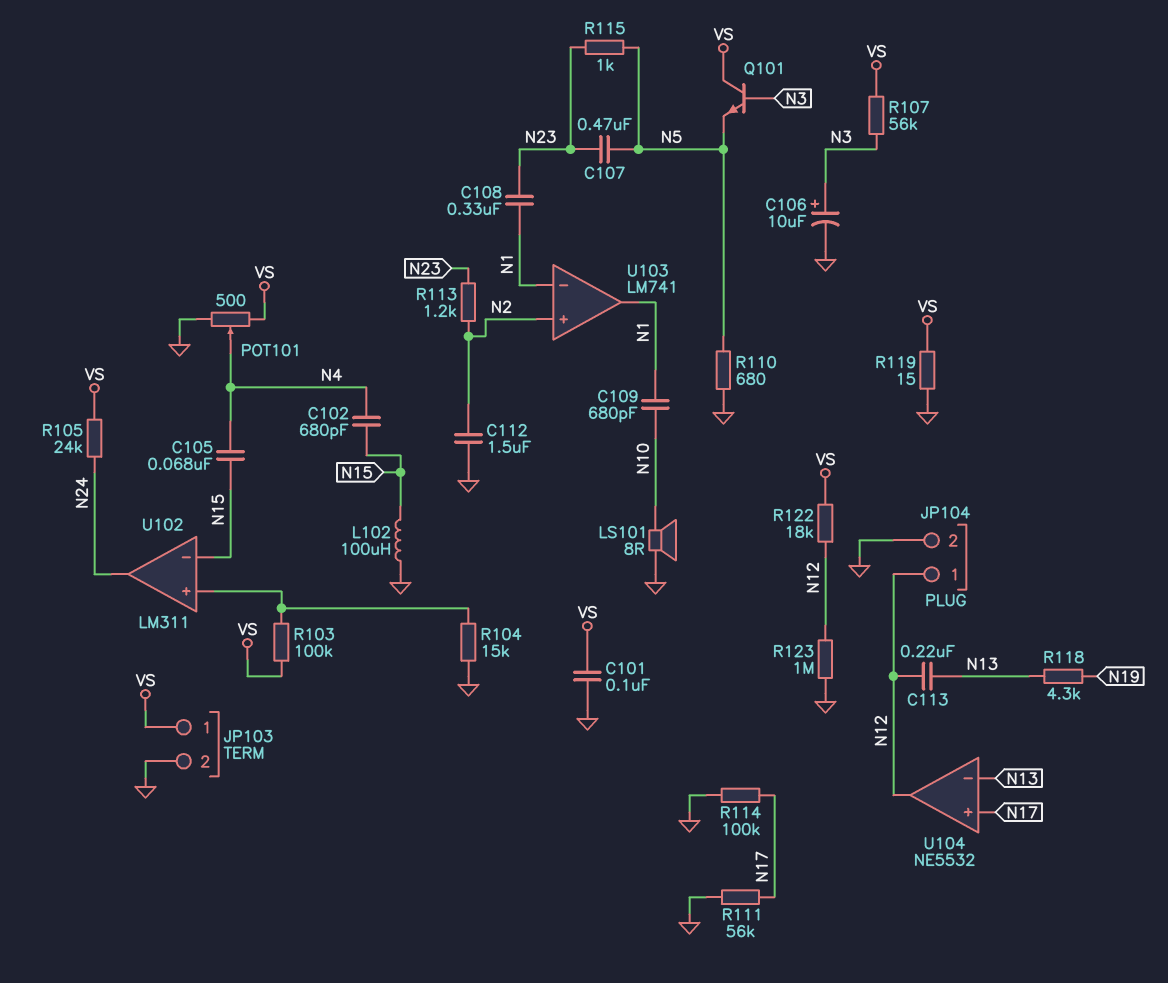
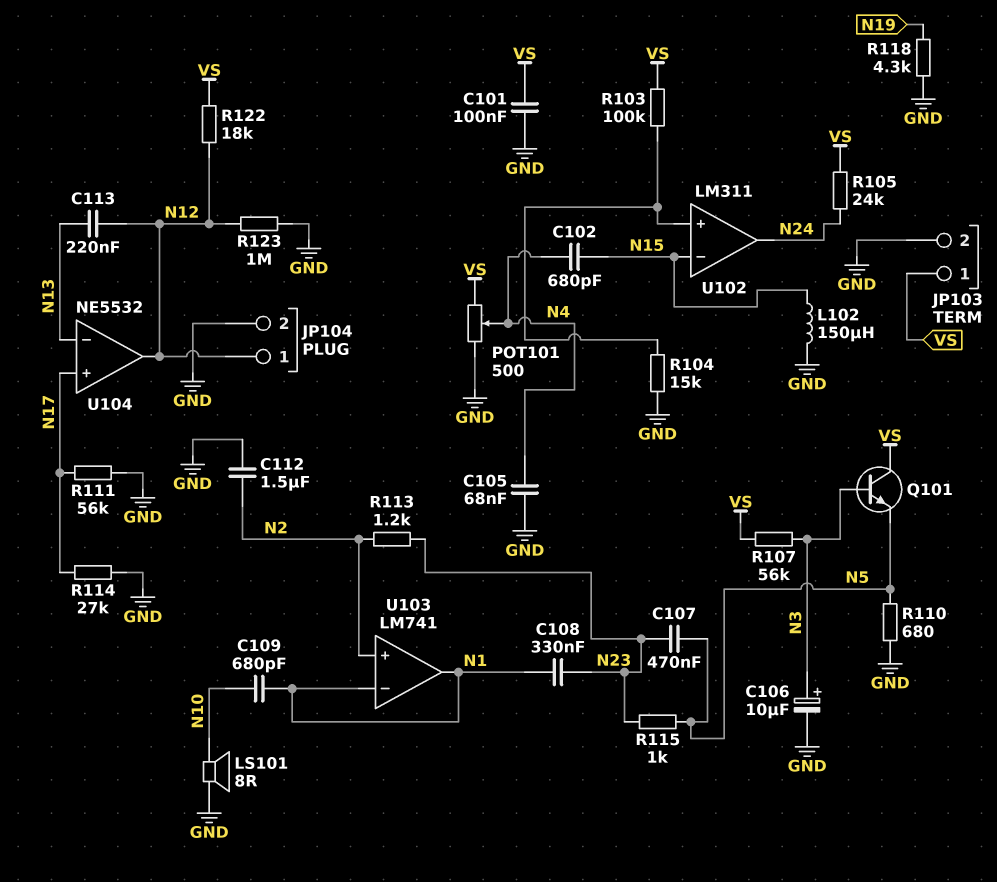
C105: 68nF (N4, N15) -> 68nF (GND, N4)
L102: 100uH (GND, N15) -> 150uH (GND, N15)
R114: 100k (GND, N17) -> 27k (GND, N17)
R118: 4.3k (N13, N19) -> 4.3k (GND, N19)
R119: 15 (GND, VS) -> none

